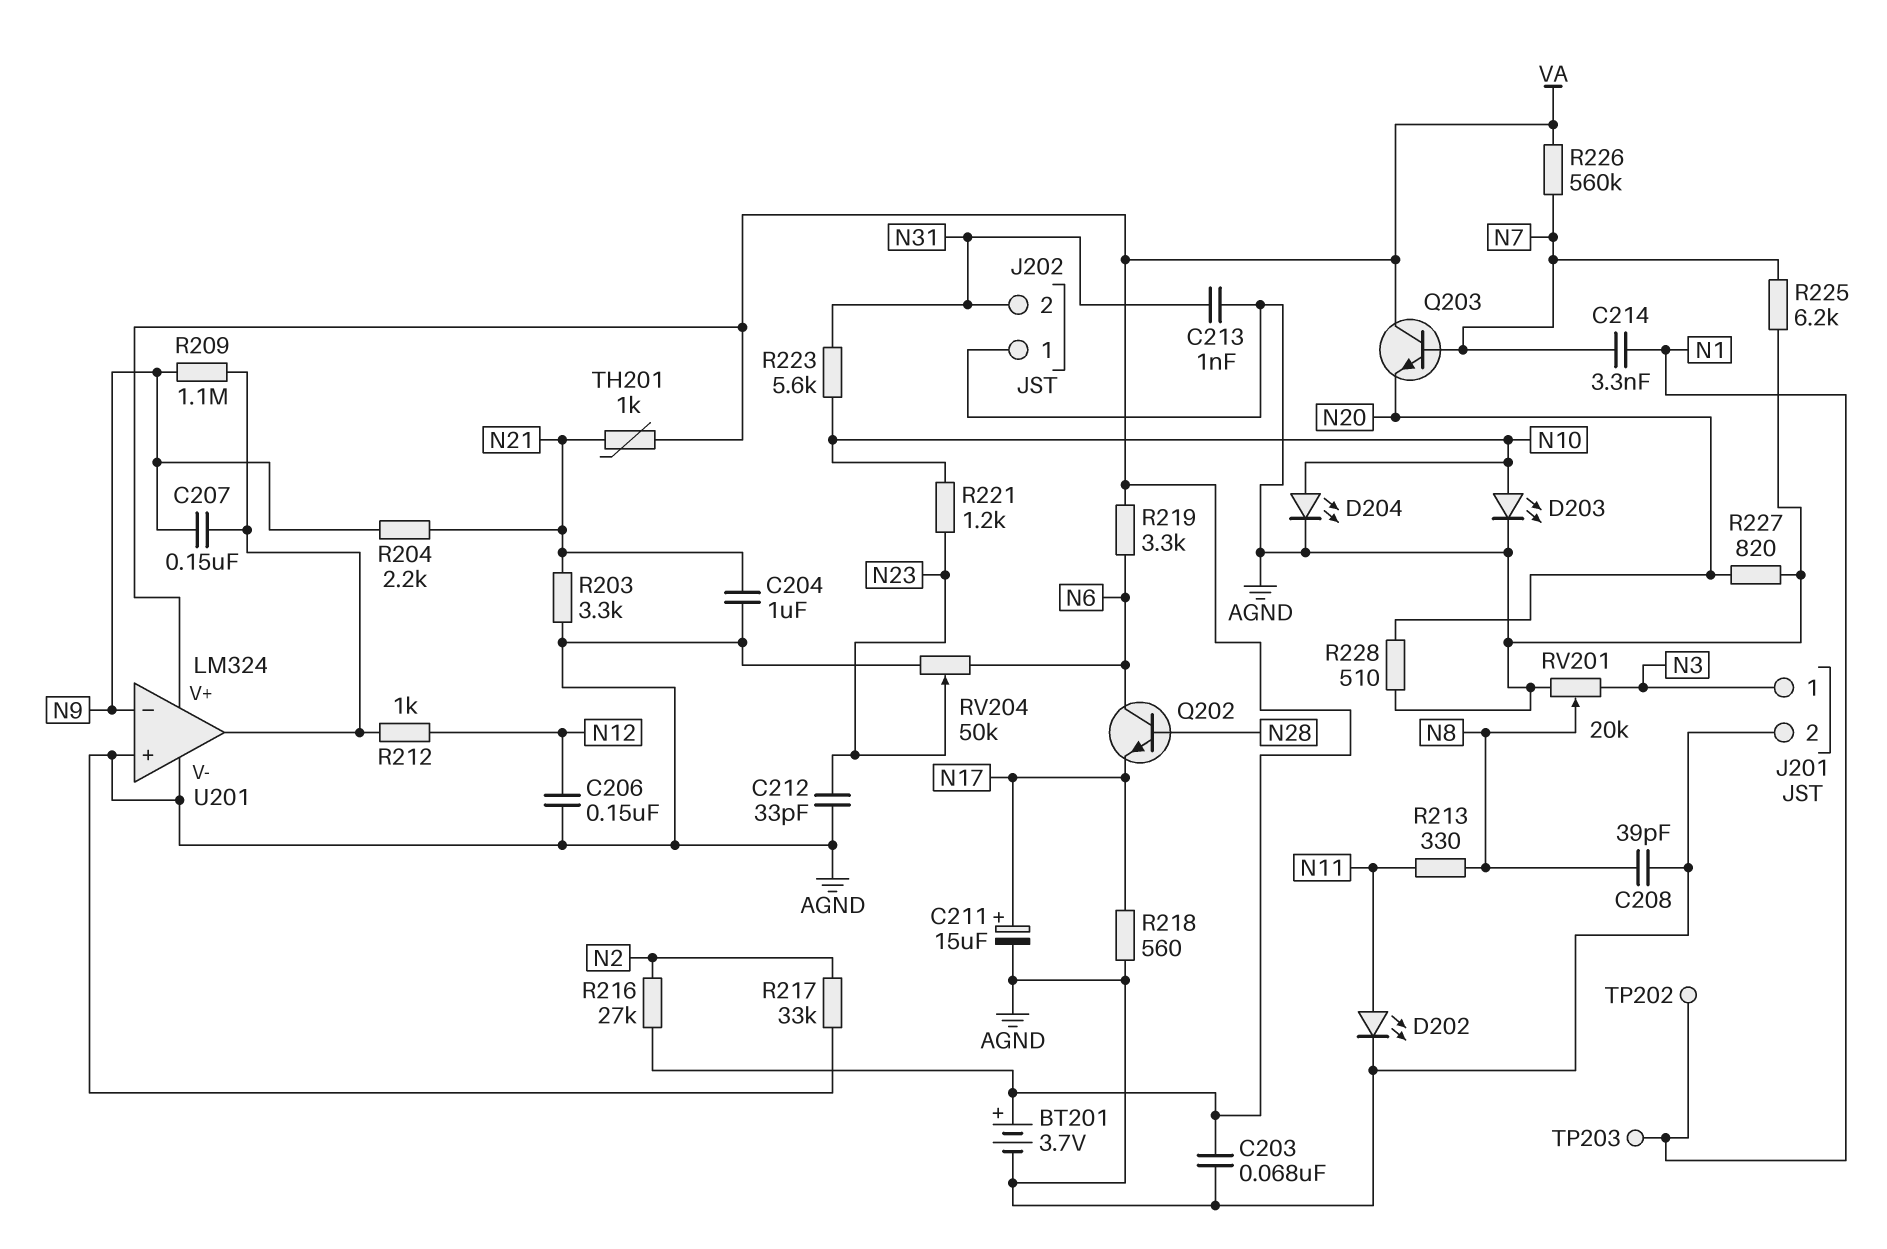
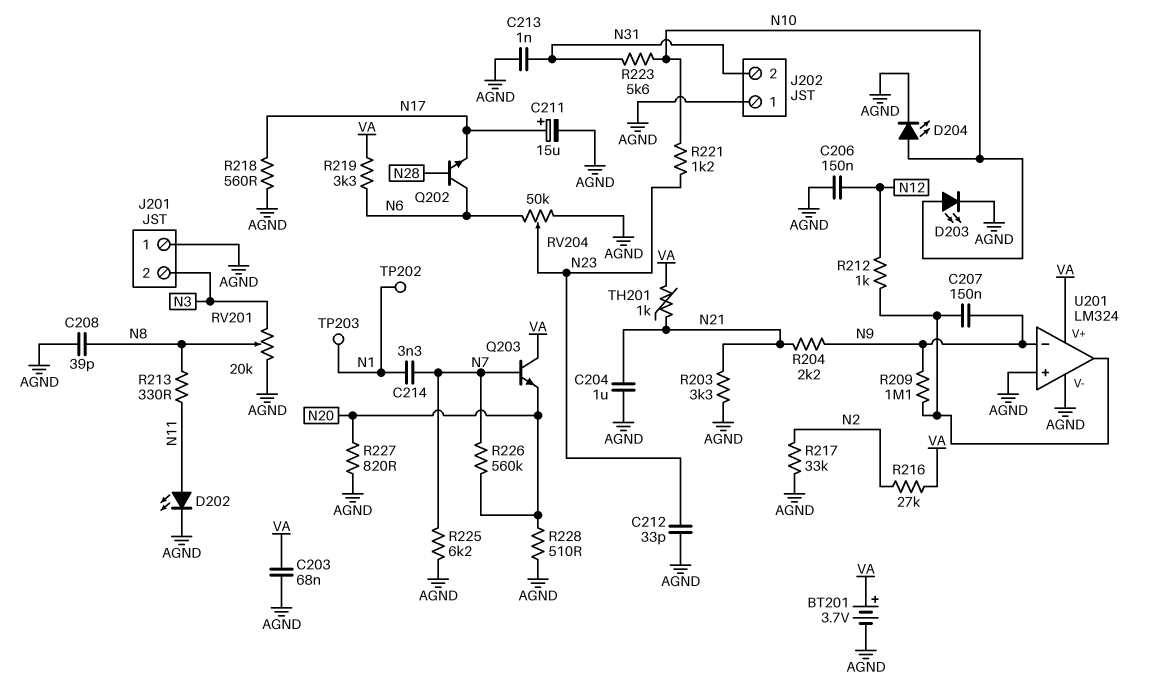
J201 pin 1: N3 -> AGND
J201 pin 2: AGND -> N3
R226: 560k (N7, VA) -> 560k (N7, N20)

